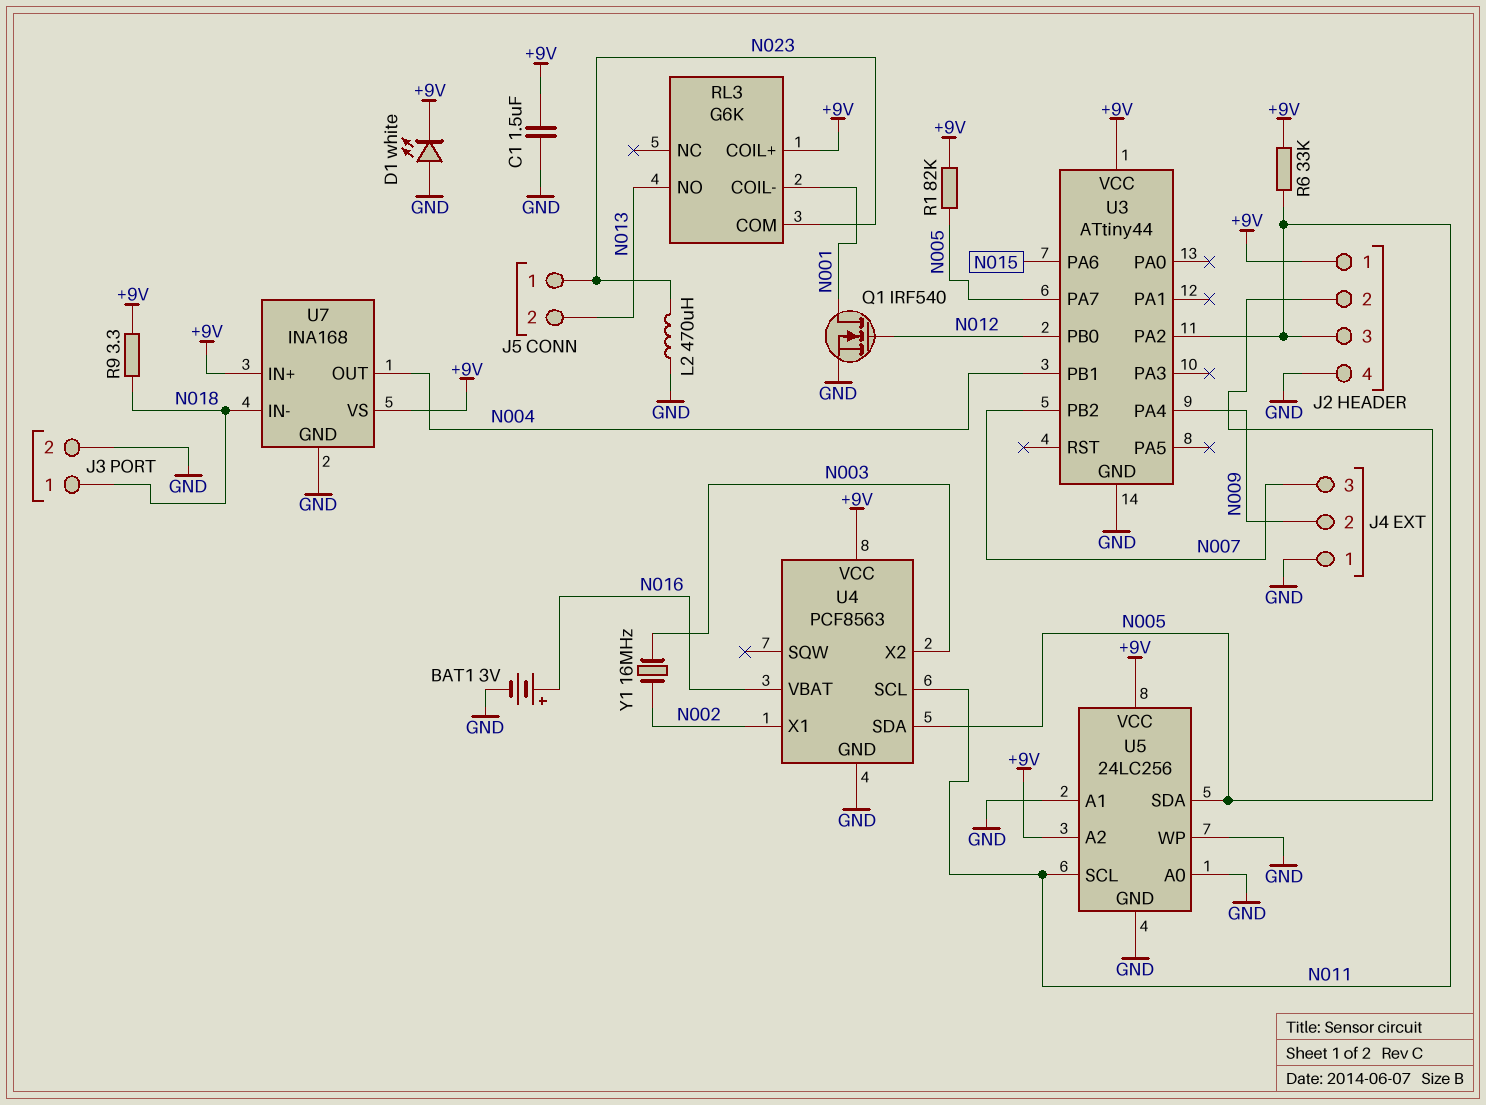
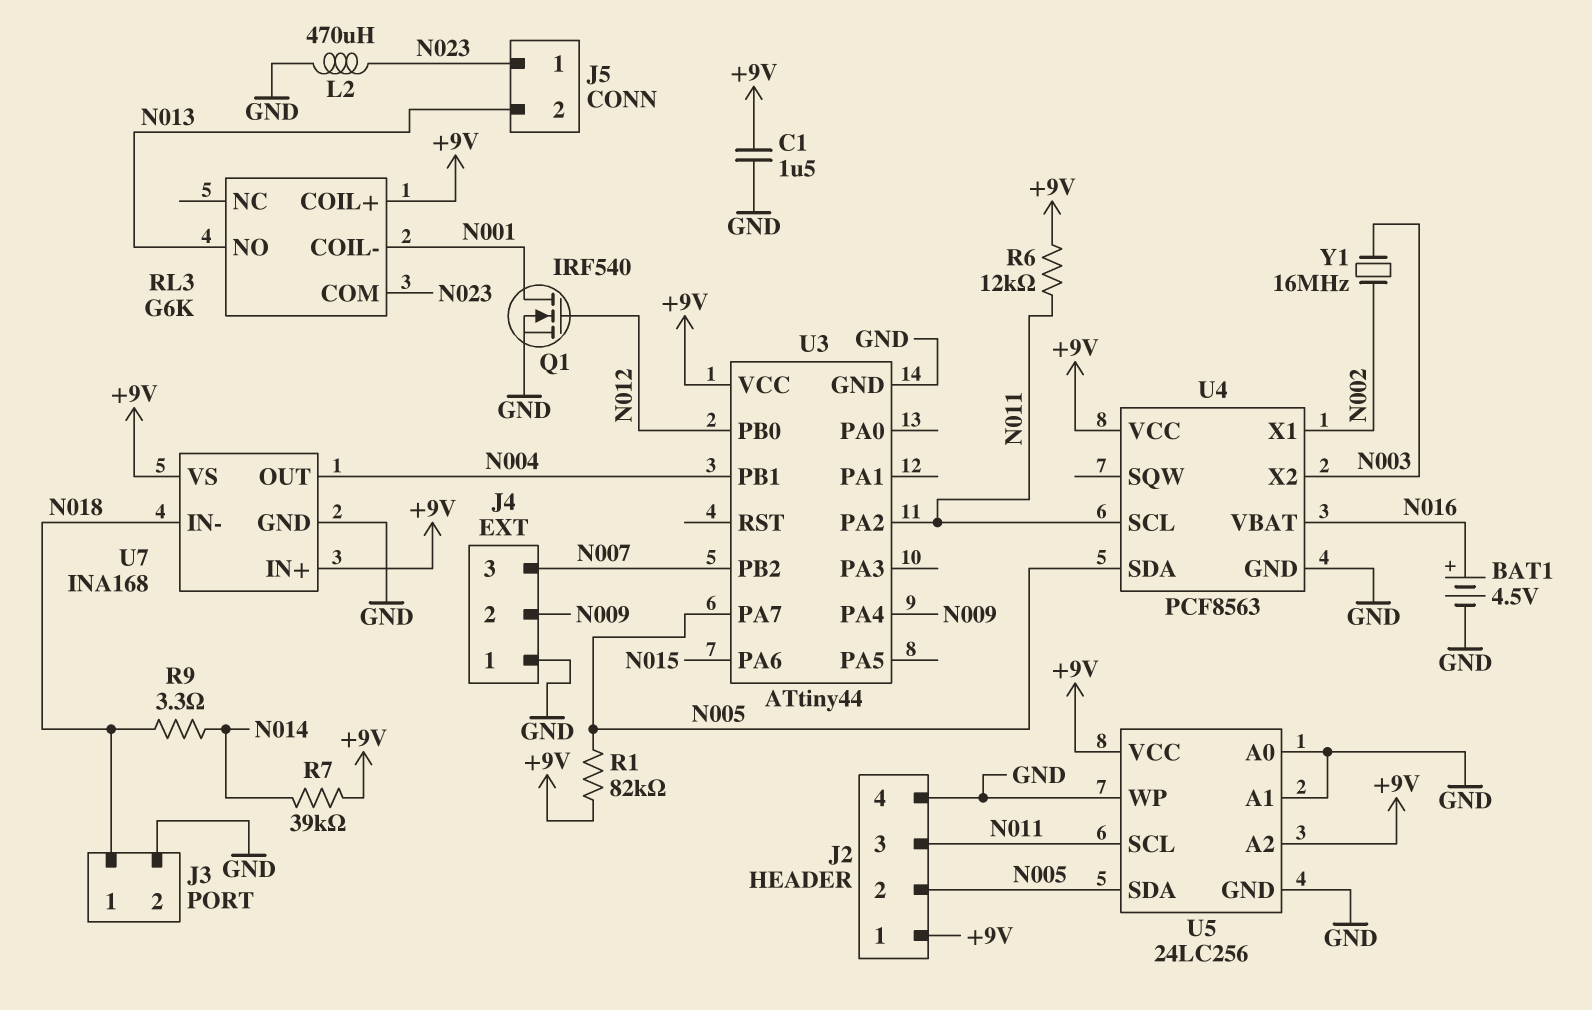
BAT1: 3V (plus N016, minus GND) -> 4.5V (plus N016, minus GND)
D1: LED white (A GND, K +9V) -> none
R6: 33k (+9V, N011) -> 12k (+9V, N011)
R7: none -> 39k (+9V, N014)
R9: 3.3 (+9V, N018) -> 3.3 (N014, N018)

